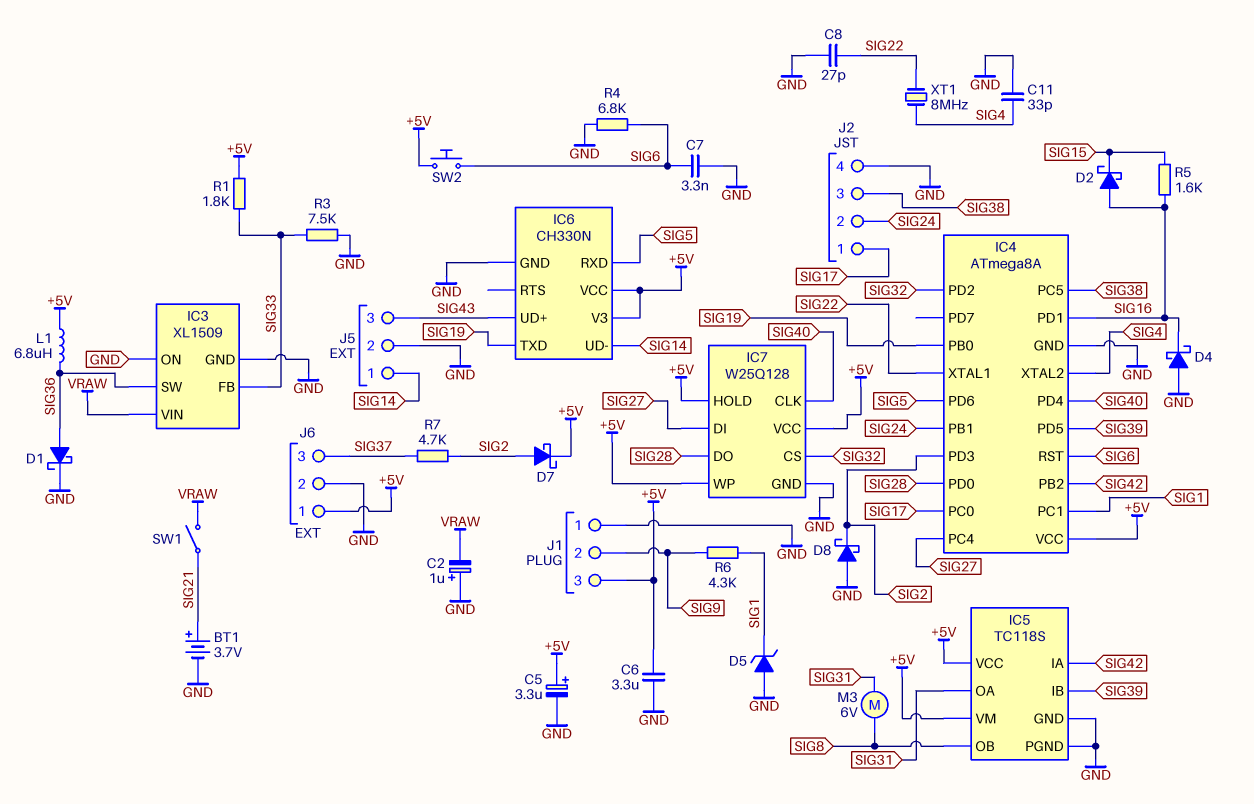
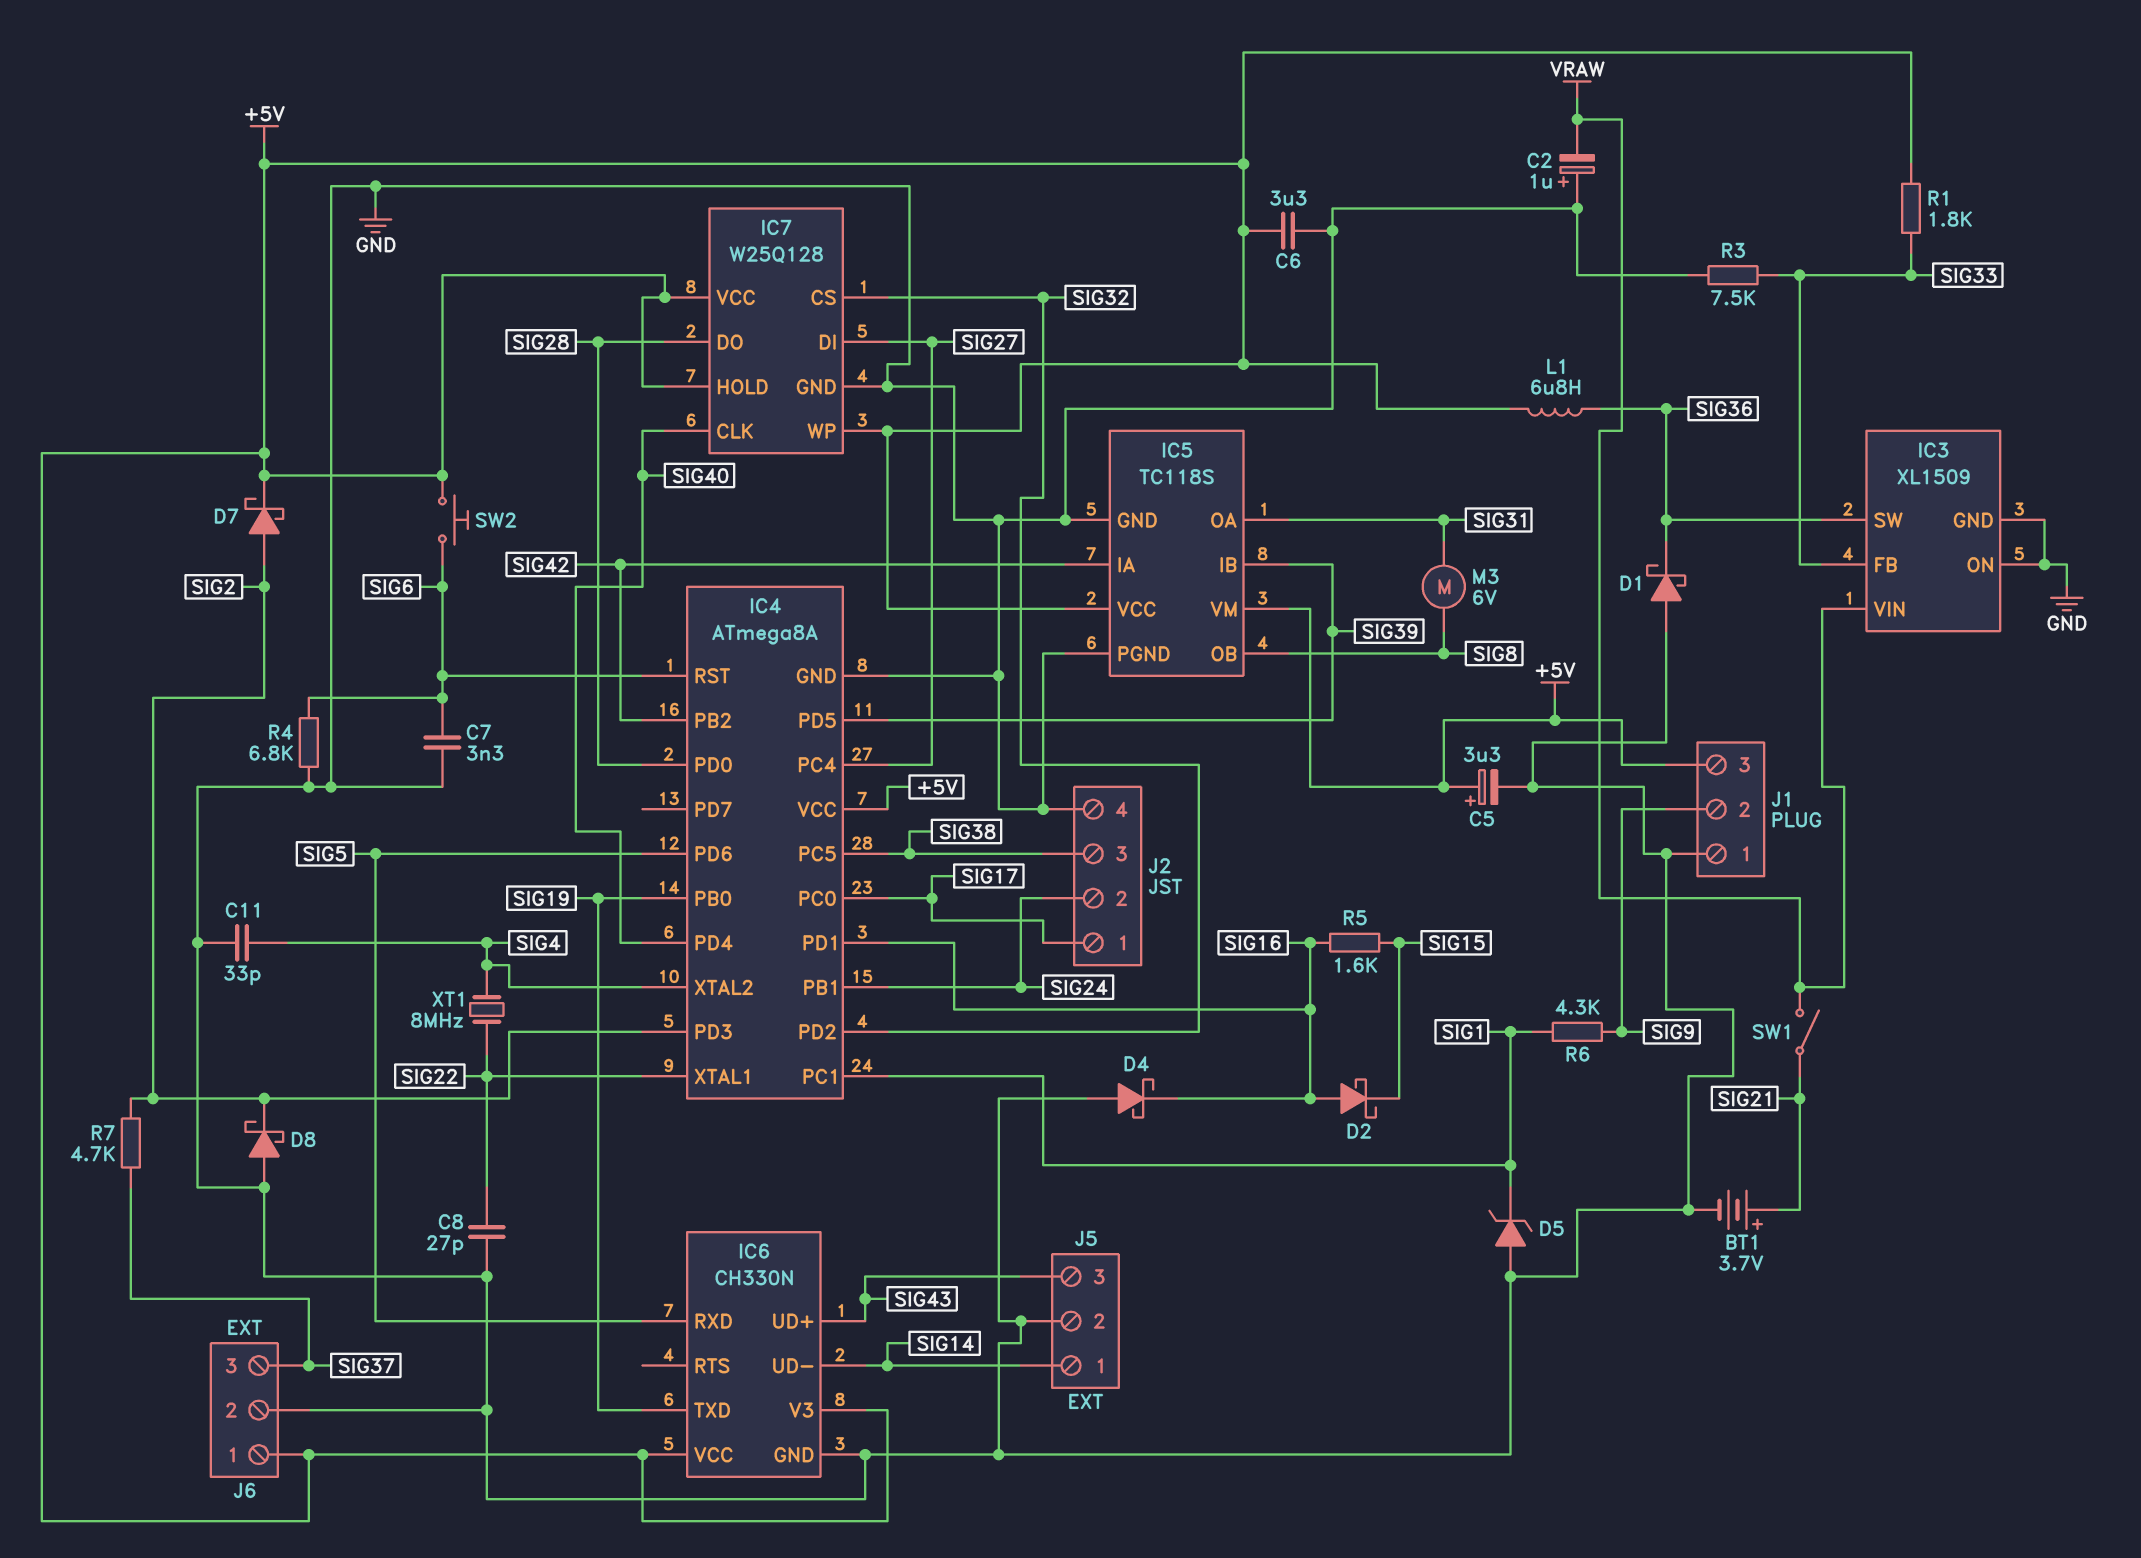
D1: schottky (A SIG36, K GND) -> schottky (A GND, K SIG36)

